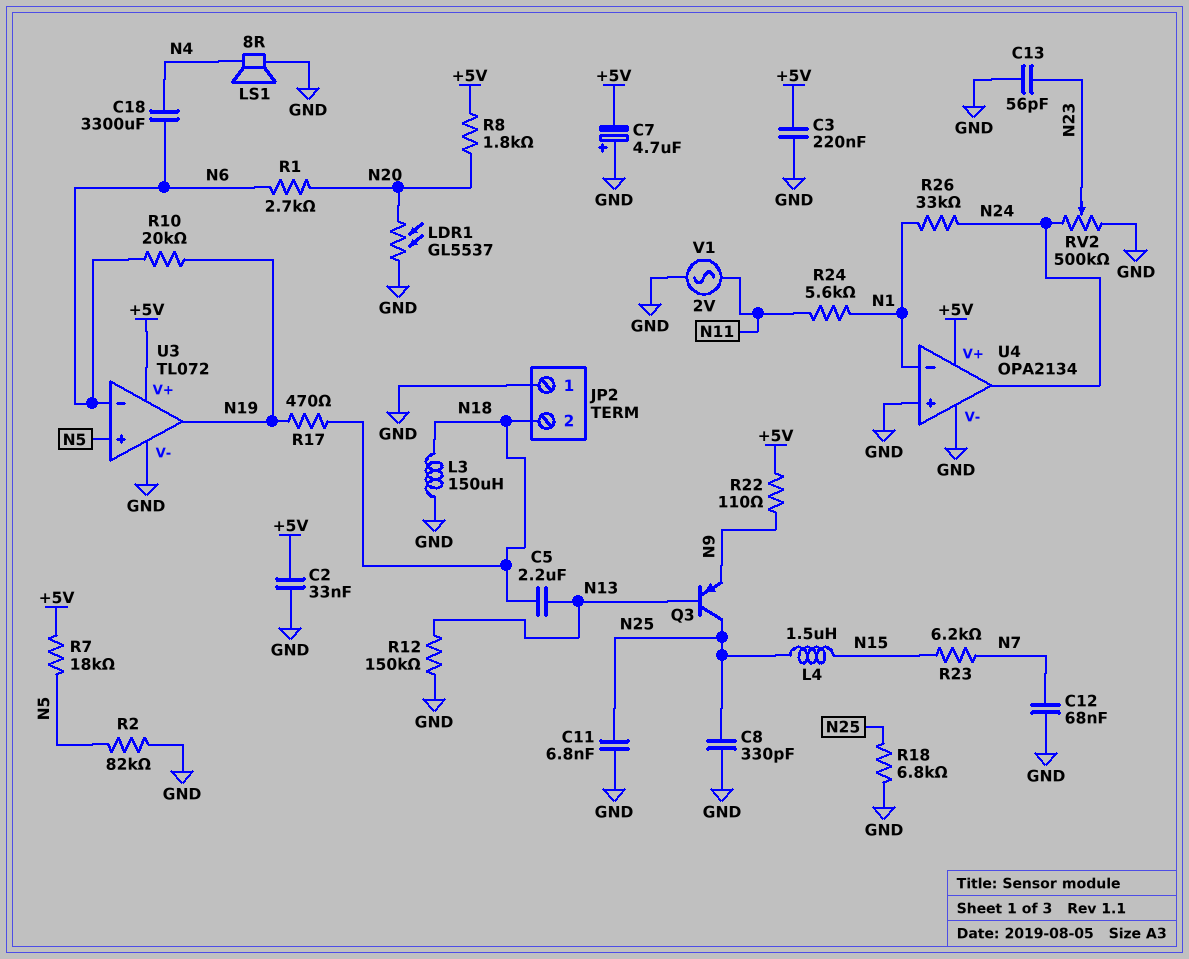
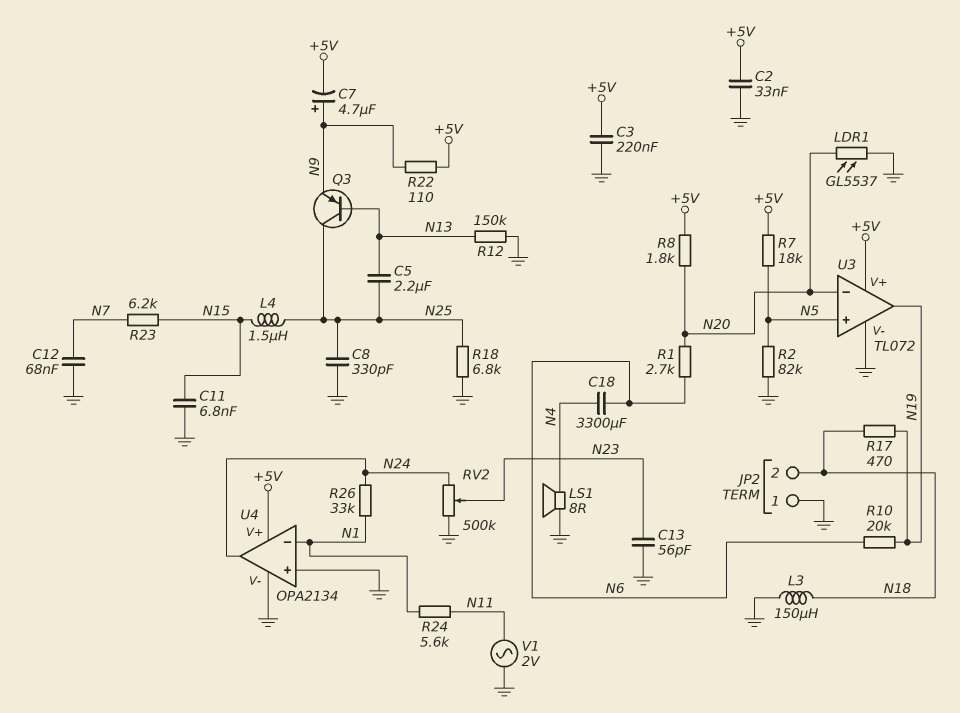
C5: 2.2uF (N13, N18) -> 2.2uF (N13, N25)
C7: 4.7uF (plus GND, minus +5V) -> 4.7uF (plus N9, minus +5V)
C11: 6.8nF (GND, N25) -> 6.8nF (GND, N15)
U3 pin in-: N6 -> N20

